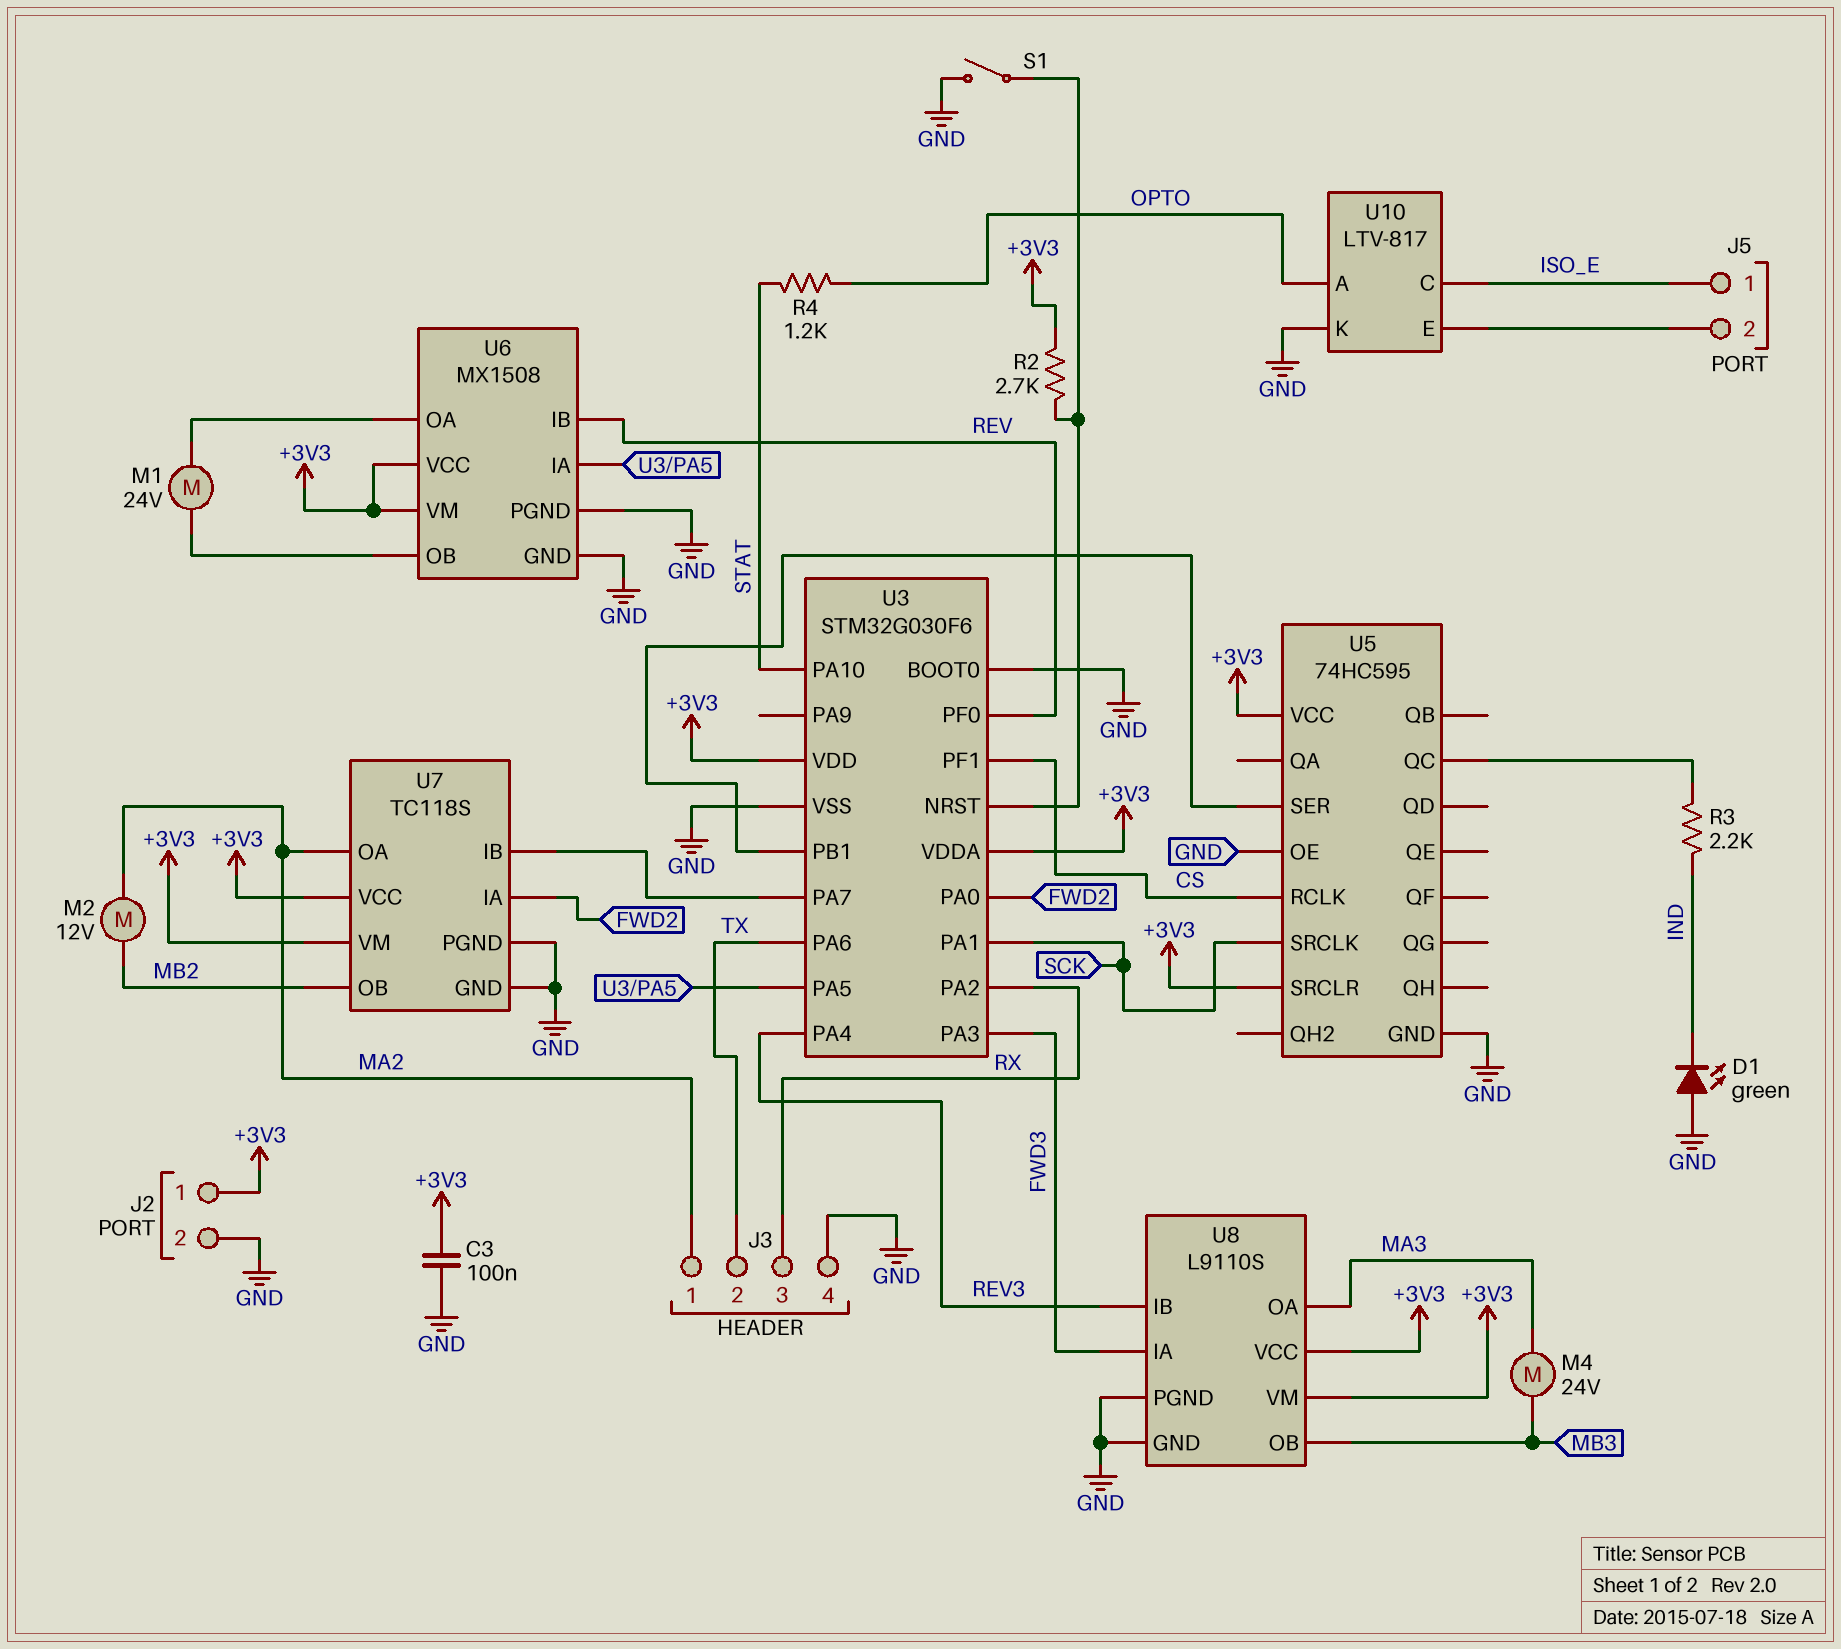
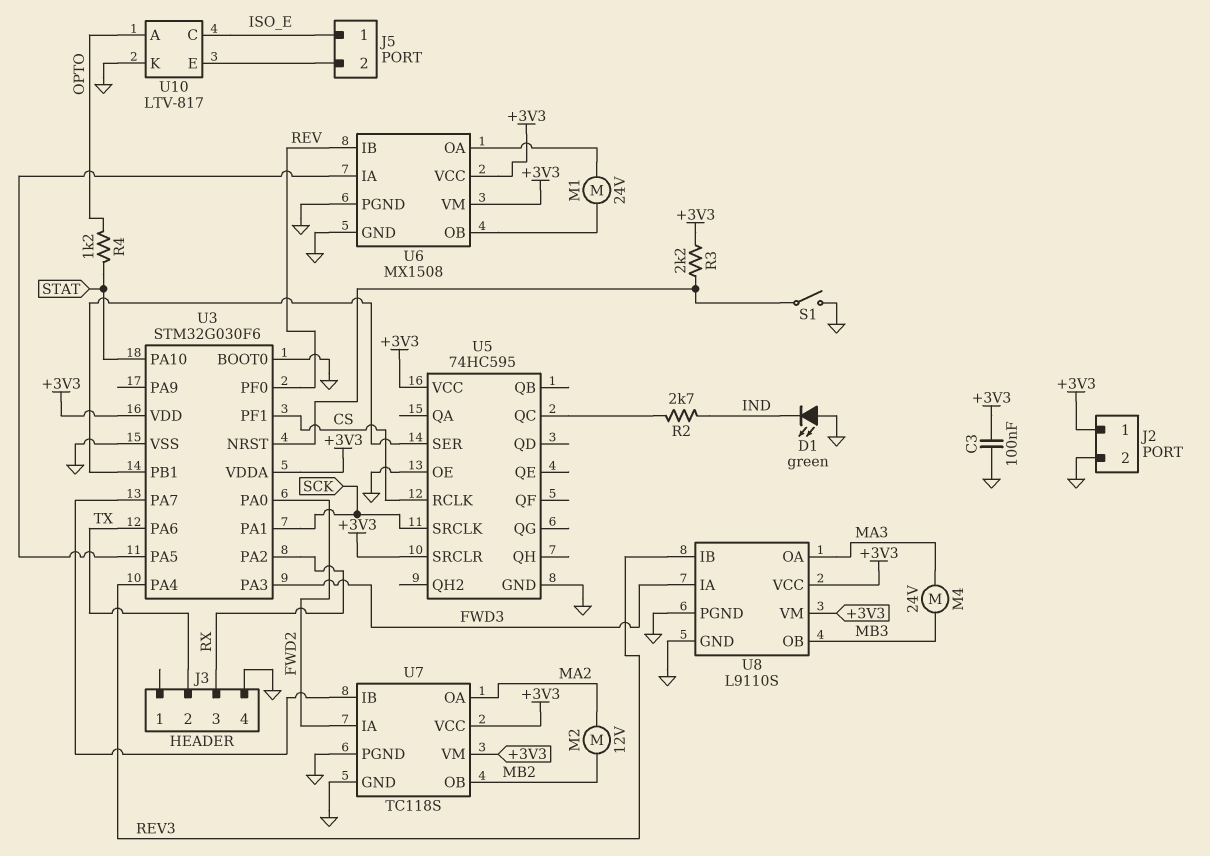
J3 pin 1: MA2 -> none
R2: 2.7k (+3V3, U3/NRST) -> 2.7k (IND, U5/QC)
R3: 2.2k (IND, U5/QC) -> 2.2k (+3V3, U3/NRST)

